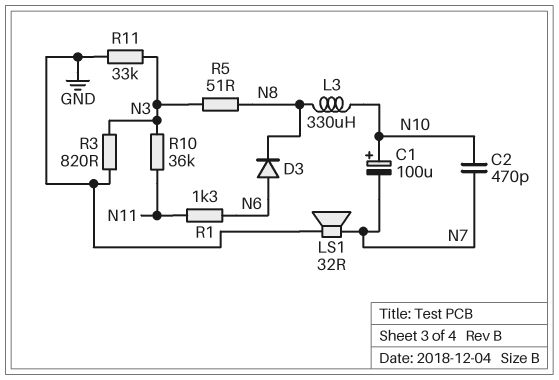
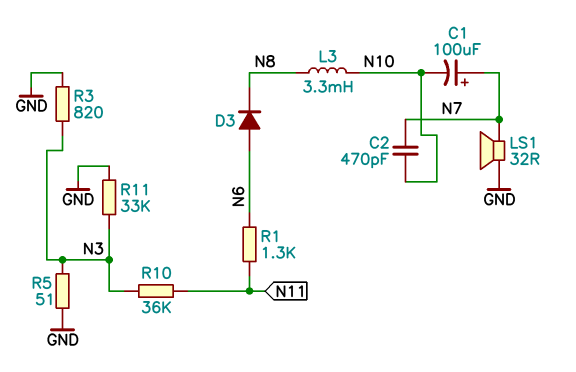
C1: 100uF (plus N10, minus N7) -> 100uF (plus N7, minus N10)
L3: 330uH (N8, N10) -> 3.3mH (N8, N10)
R5: 51 (N3, N8) -> 51 (GND, N3)

